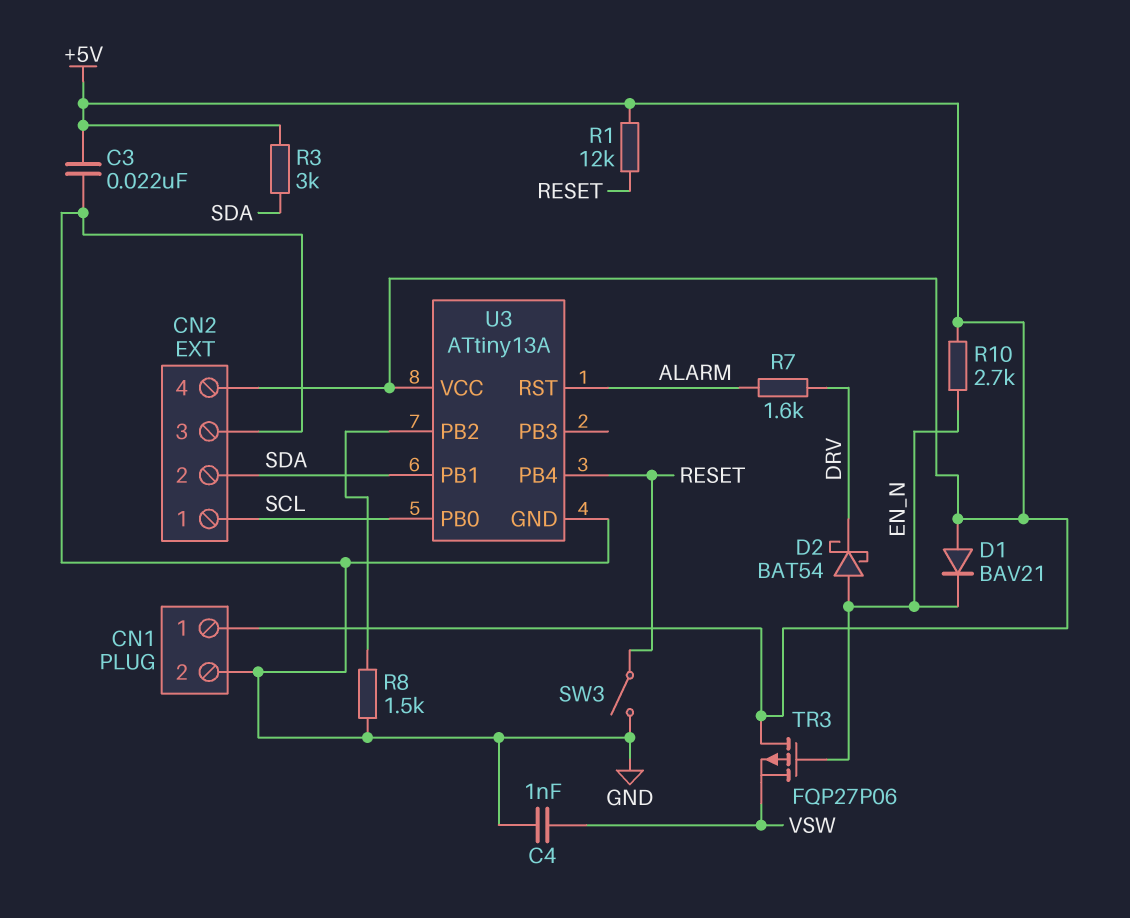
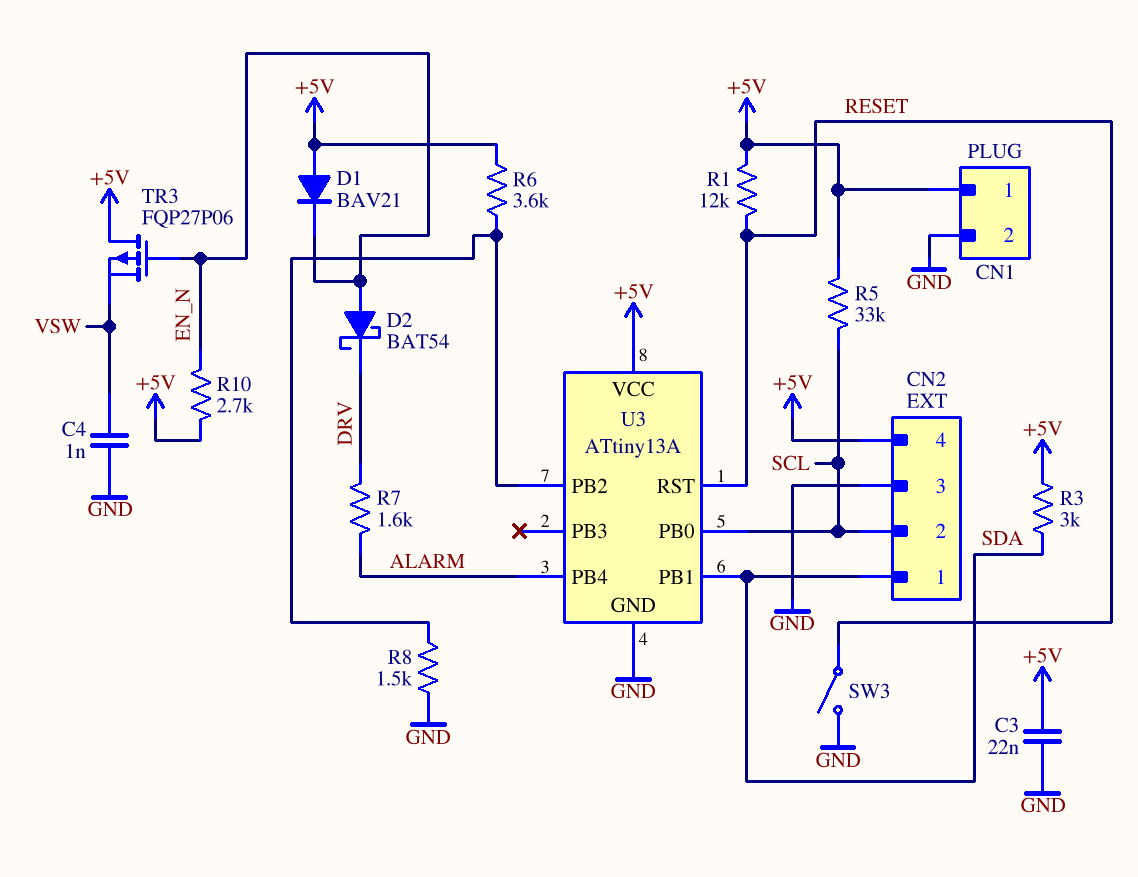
CN2 pin 1: SCL -> SDA
CN2 pin 2: SDA -> SCL
R5: none -> 33k (+5V, SCL)
R6: none -> 3.6k (+5V, U3/PB2)
U3 pin PB4: RESET -> ALARM
U3 pin RST: ALARM -> RESET

